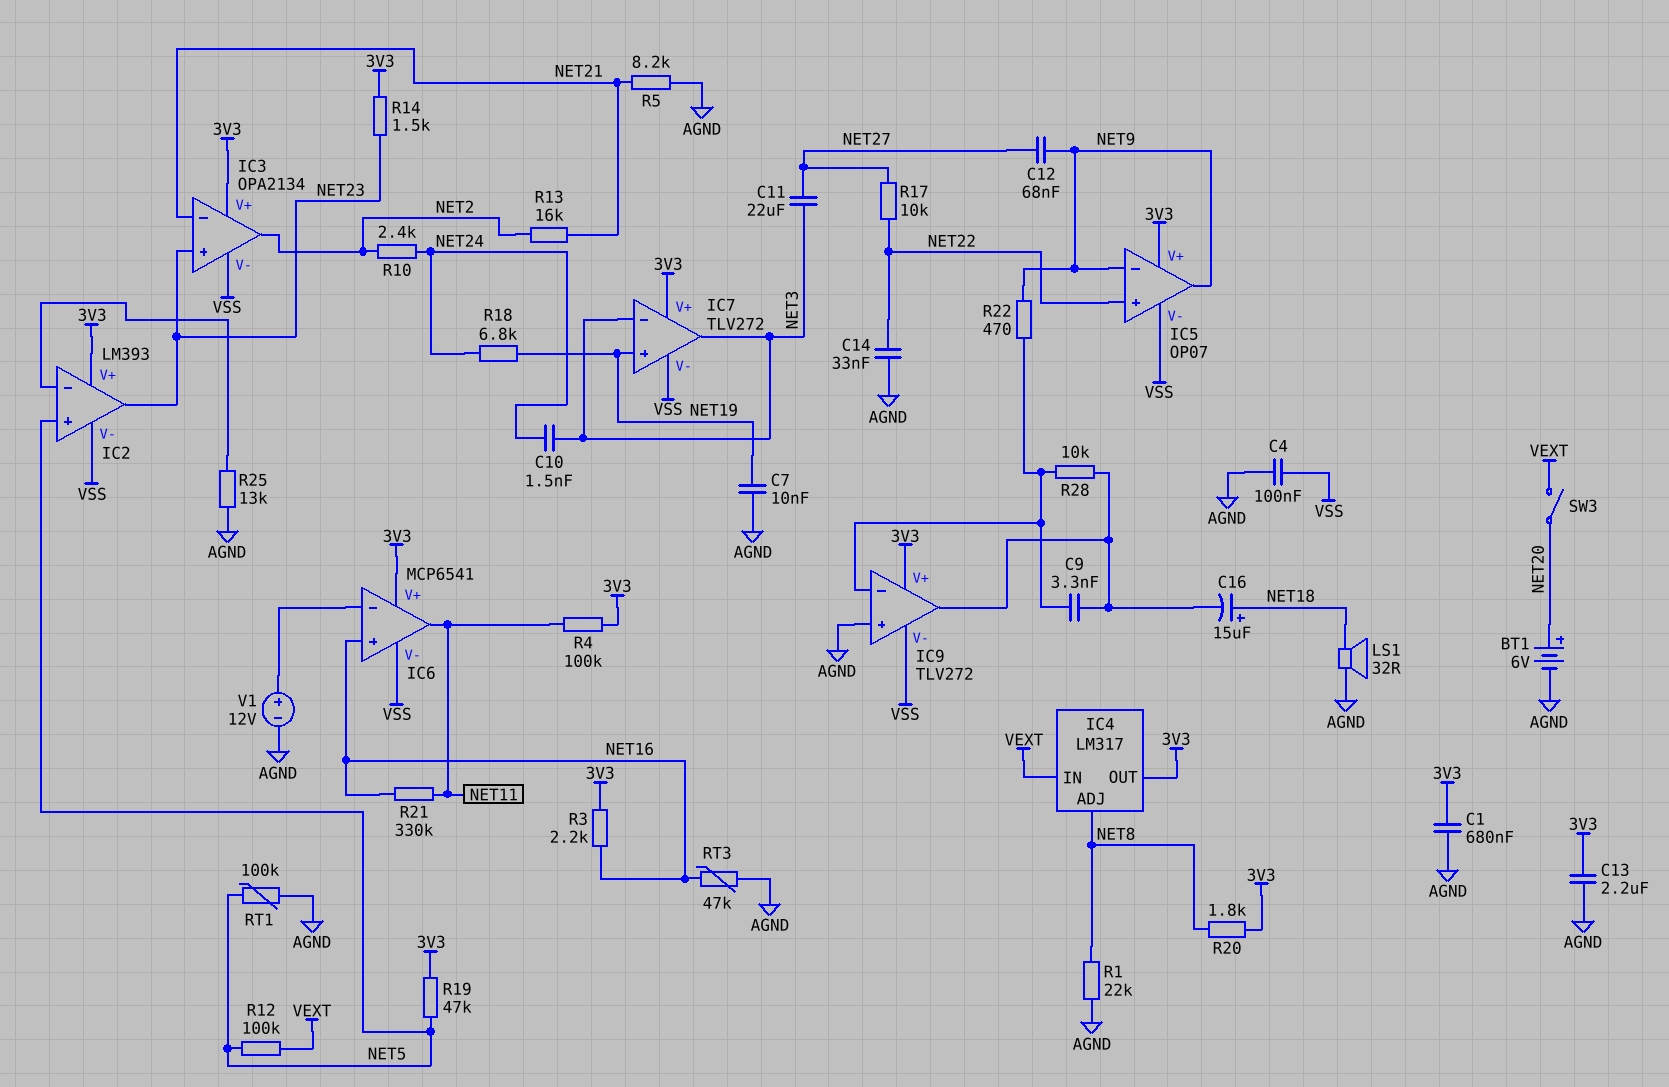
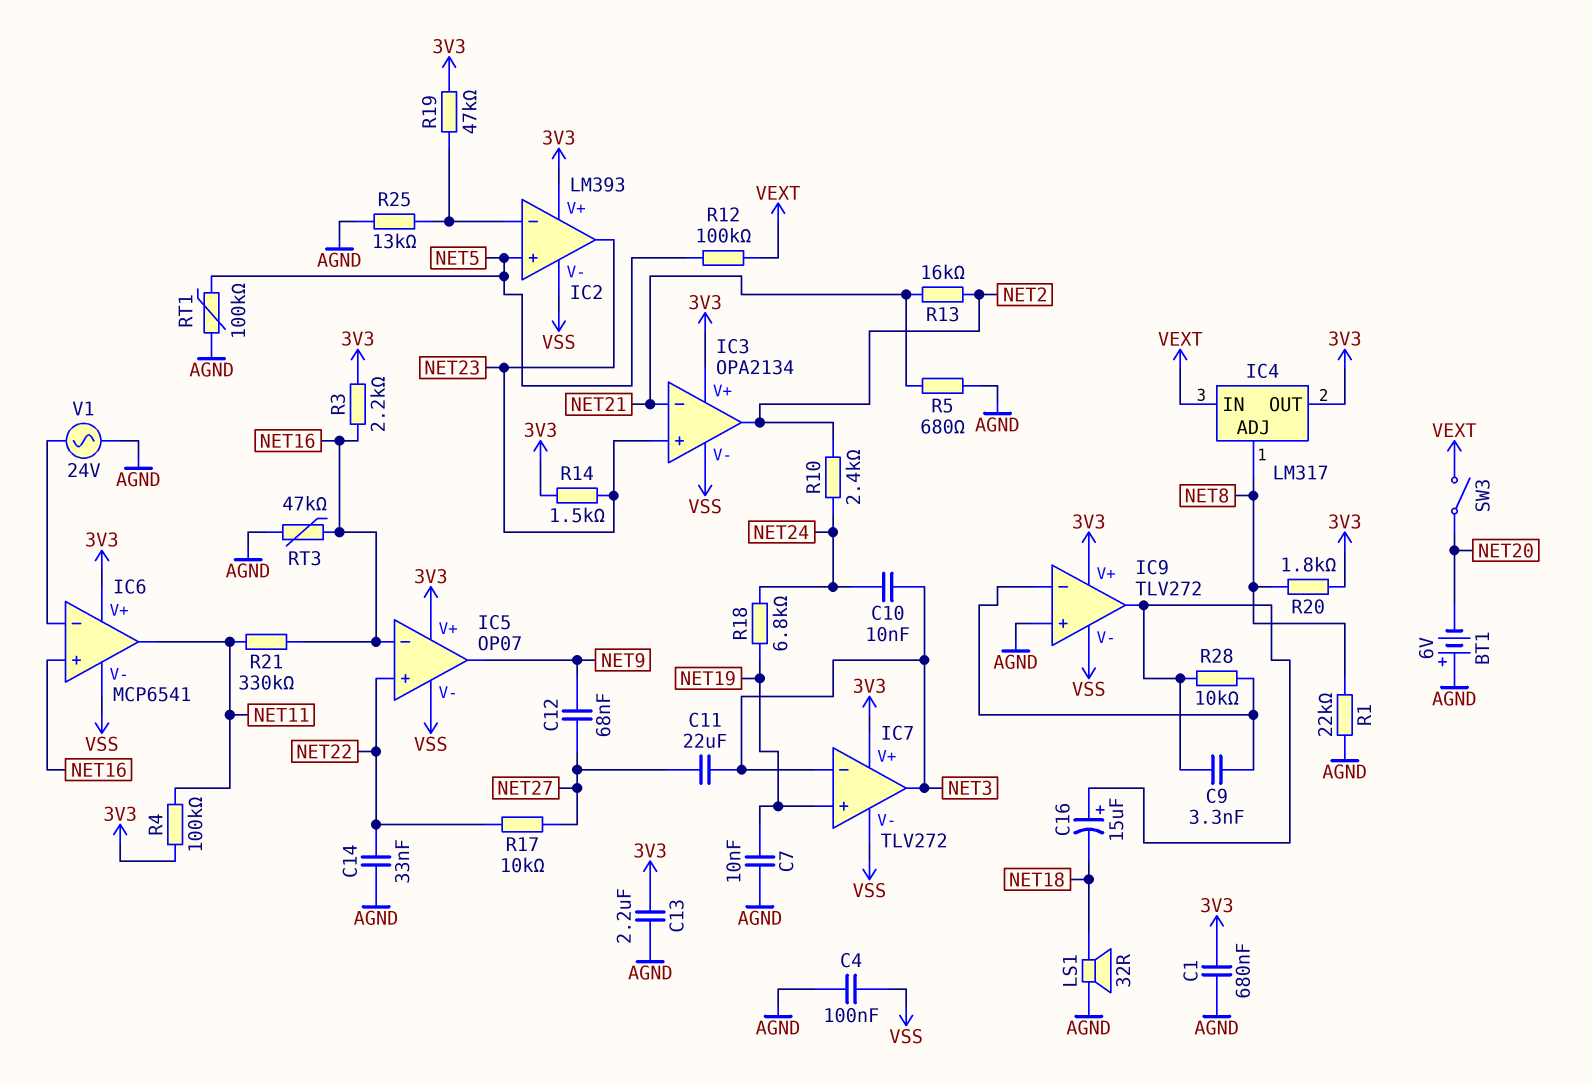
BT1: 6V (plus NET20, minus AGND) -> 6V (plus AGND, minus NET20)
C10: 1.5nF (NET3, NET24) -> 10nF (NET3, NET24)
C16: 15uF (plus NET18, minus IC9/out) -> 15uF (plus IC9/out, minus NET18)
IC5 pin in-: NET9 -> NET16
R5: 8.2k (AGND, NET21) -> 680 (AGND, NET21)
R19: 47k (3V3, NET5) -> 47k (3V3, IC2/in-)
R22: 470 (IC9/in-, NET9) -> none
V1: 12V (plus IC6/in-, minus AGND) -> AC 24V (AGND, IC6/in-)

